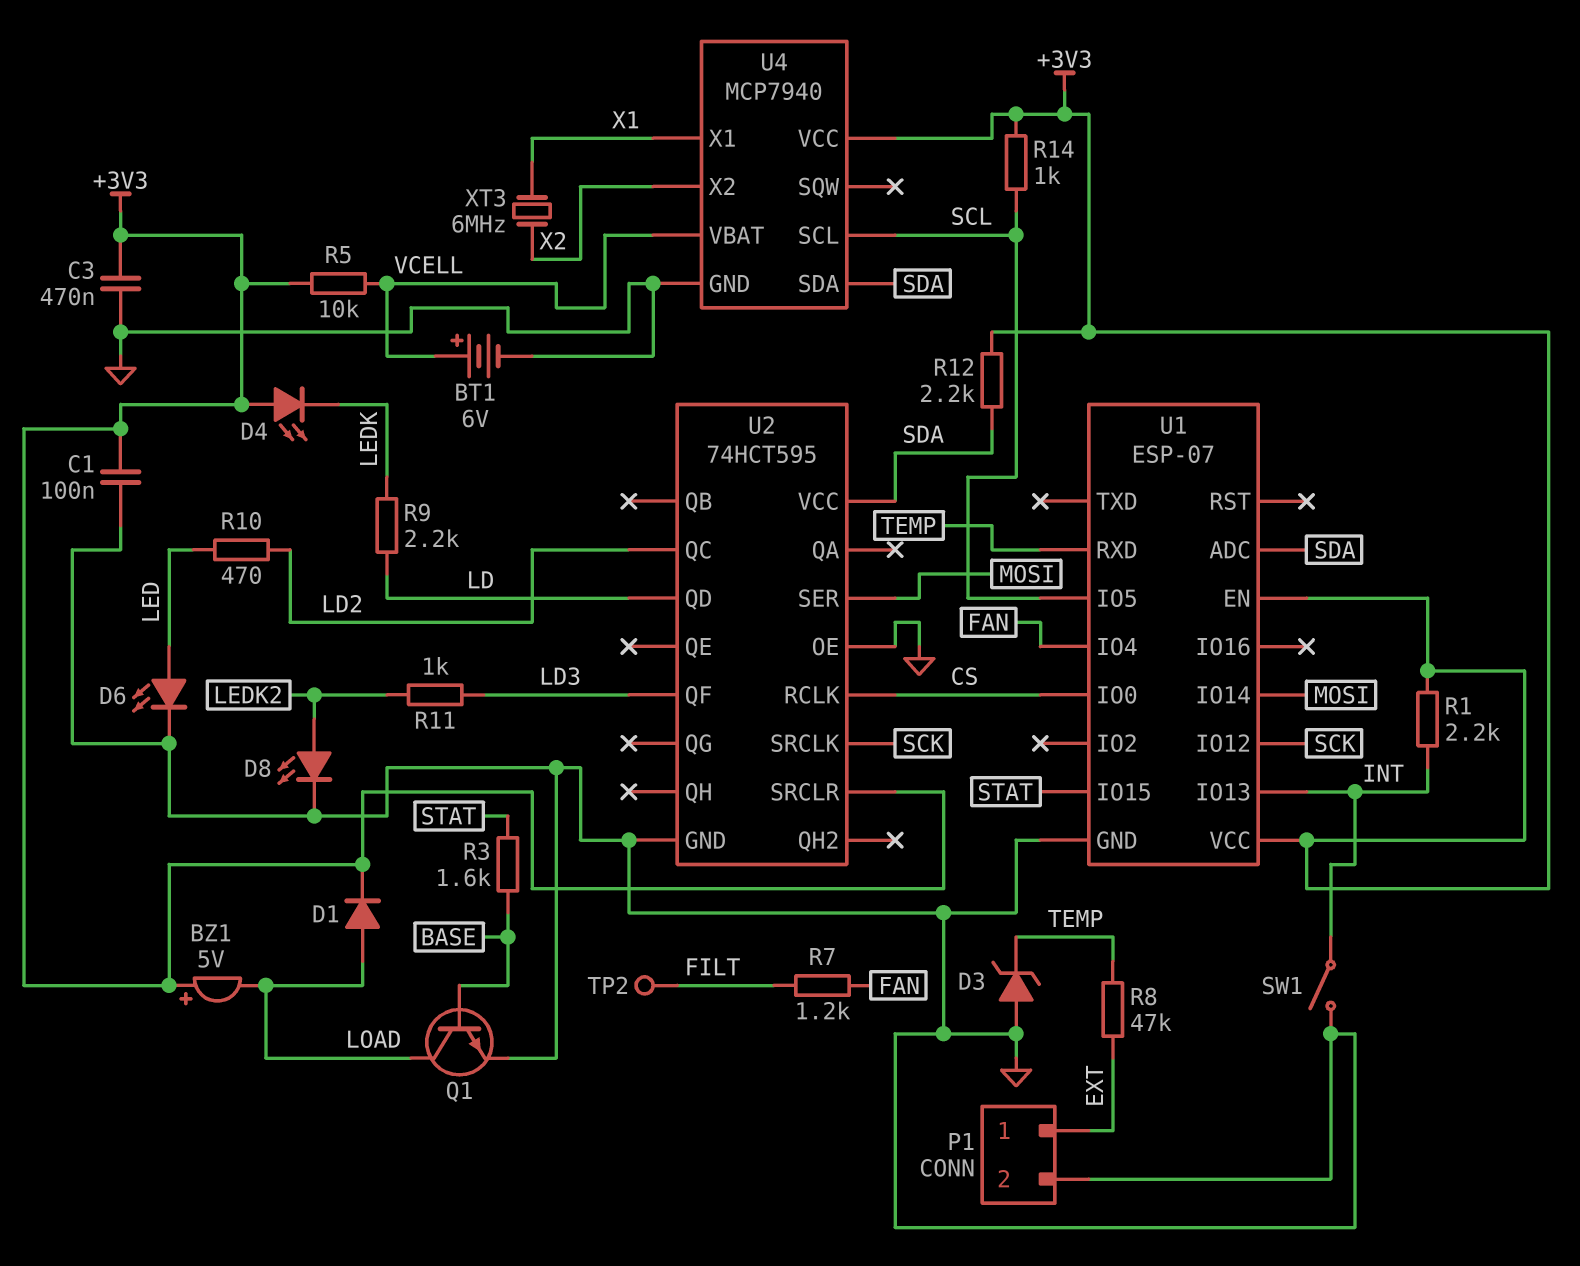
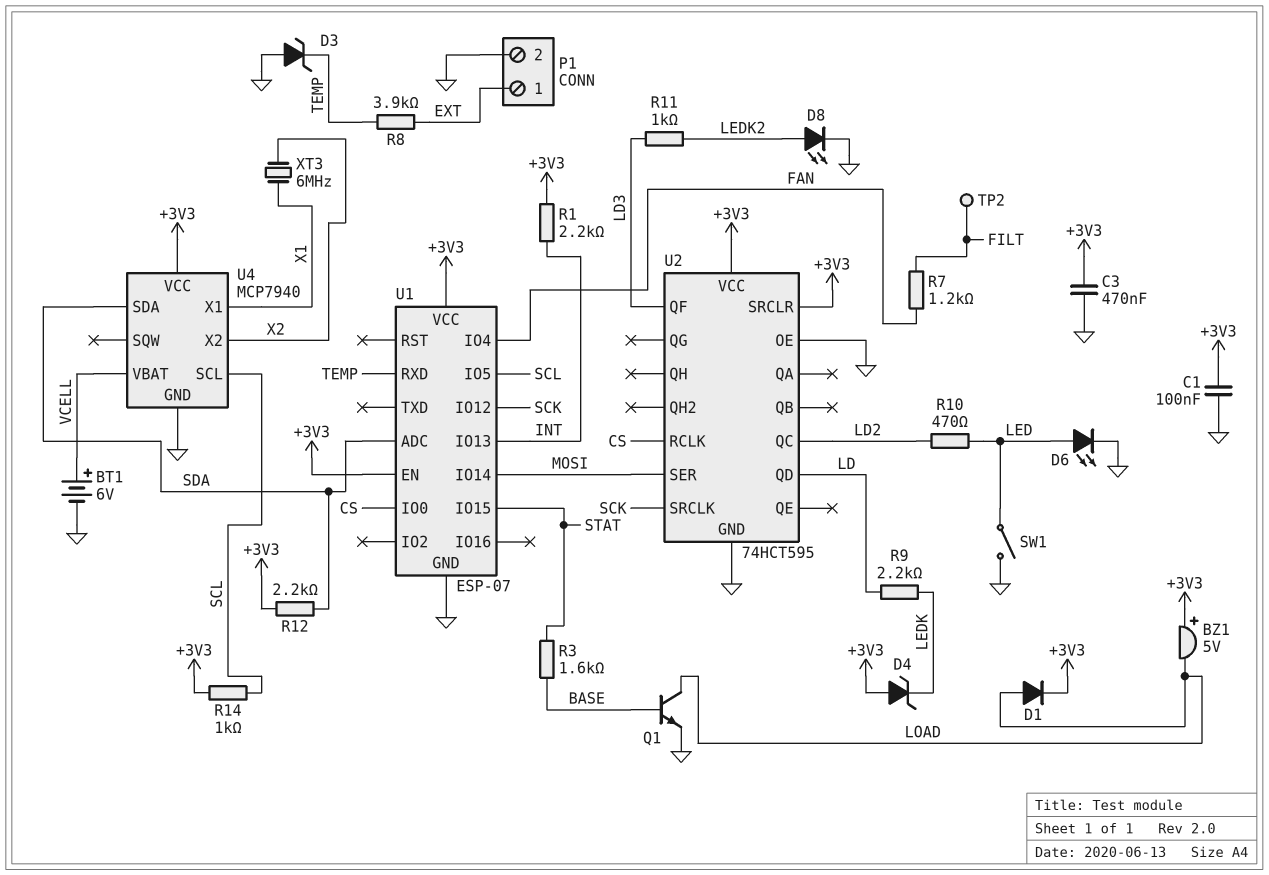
D4: LED (A +3V3, K LEDK) -> zener (A +3V3, K LEDK)
R5: 10k (+3V3, VCELL) -> none
R8: 47k (EXT, TEMP) -> 3.9k (EXT, TEMP)
SW1: switch (GND, INT) -> switch (GND, LED)
U2 pin VCC: SDA -> +3V3

